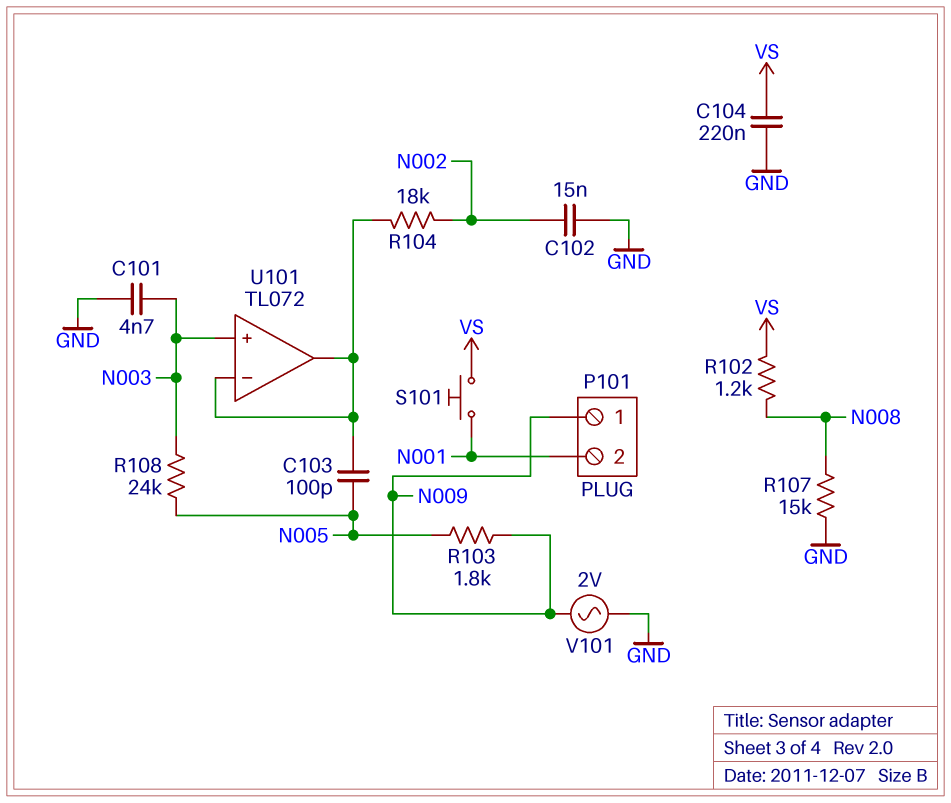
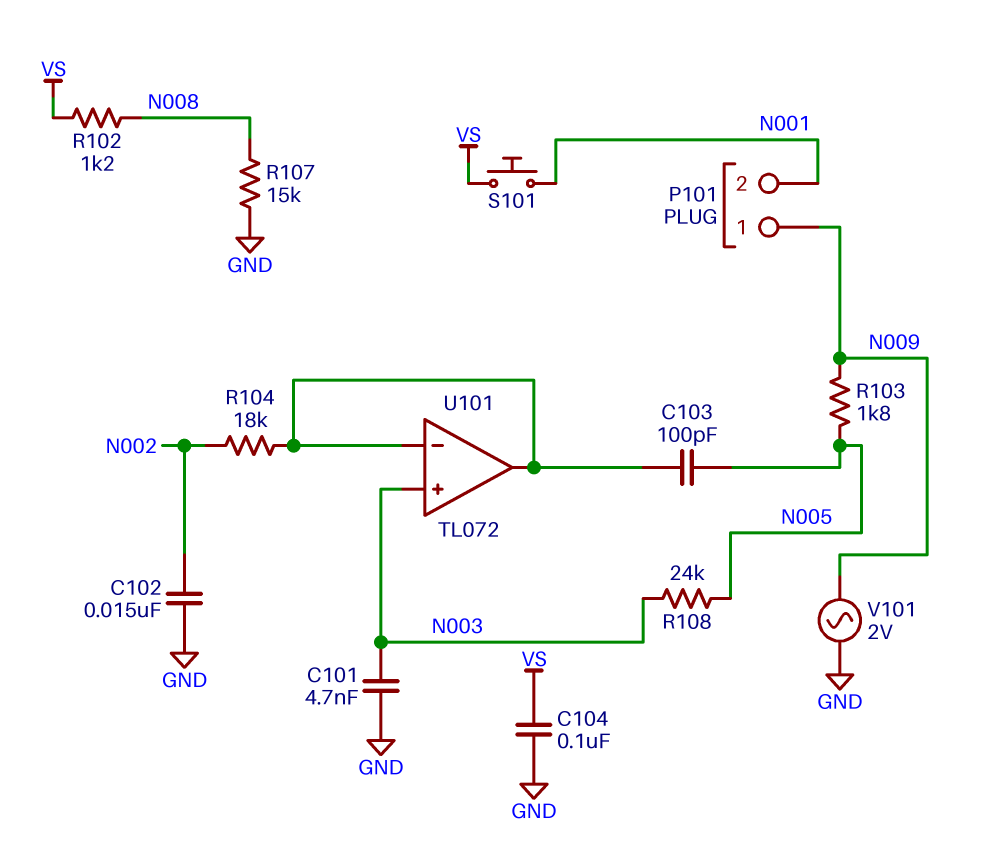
C104: 220nF (GND, VS) -> 100nF (GND, VS)

